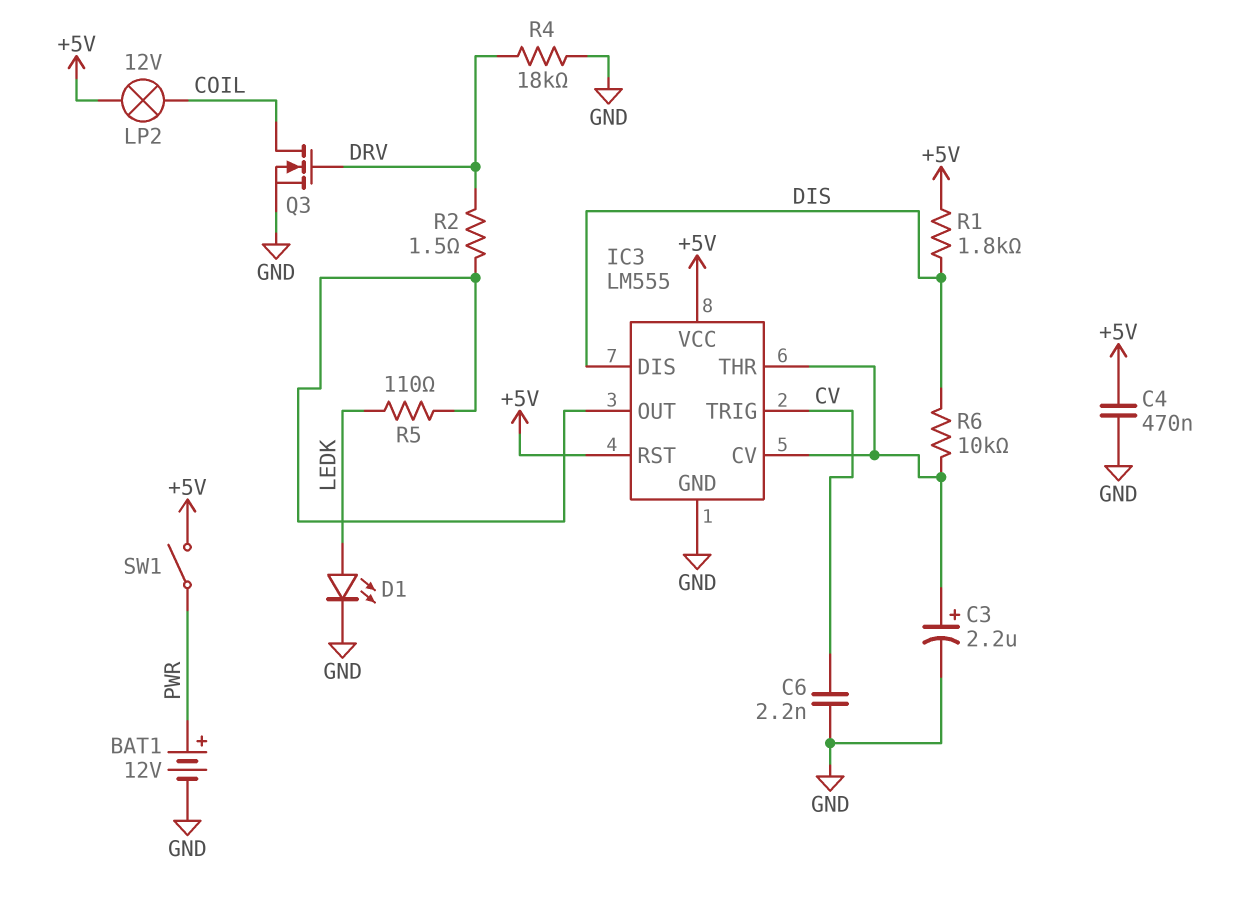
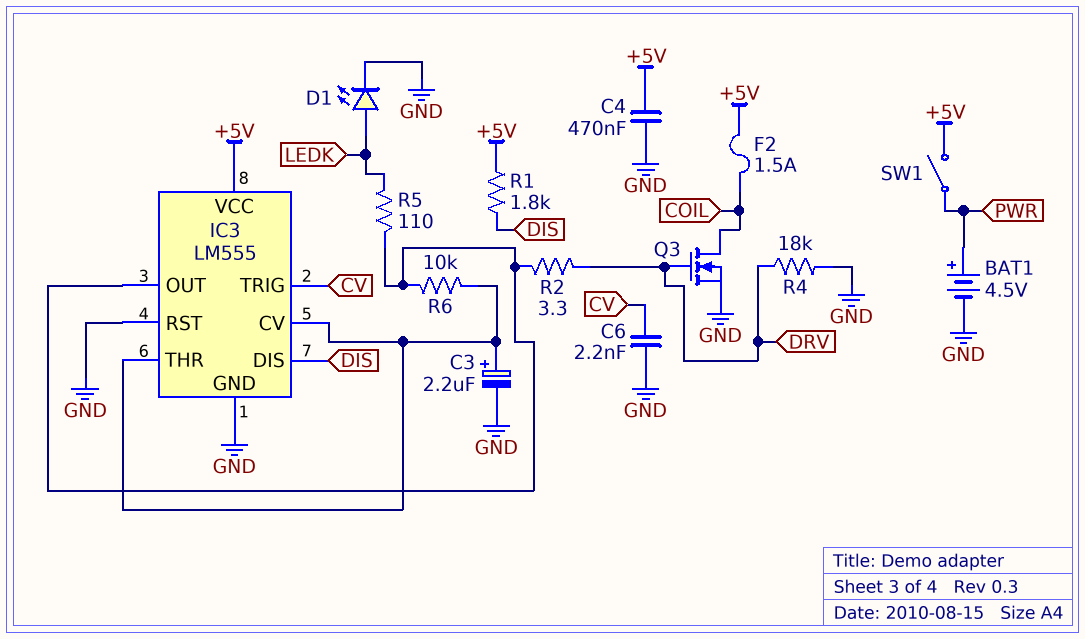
BAT1: 12V (plus PWR, minus GND) -> 4.5V (plus PWR, minus GND)
F2: none -> 1.5A (+5V, COIL)
IC3 pin RST: +5V -> GND
LP2: lamp 12V (+5V, COIL) -> none
R2: 1.5 (DRV, IC3/OUT) -> 3.3 (DRV, IC3/OUT)
R6: 10k (DIS, IC3/CV) -> 10k (IC3/CV, IC3/OUT)

